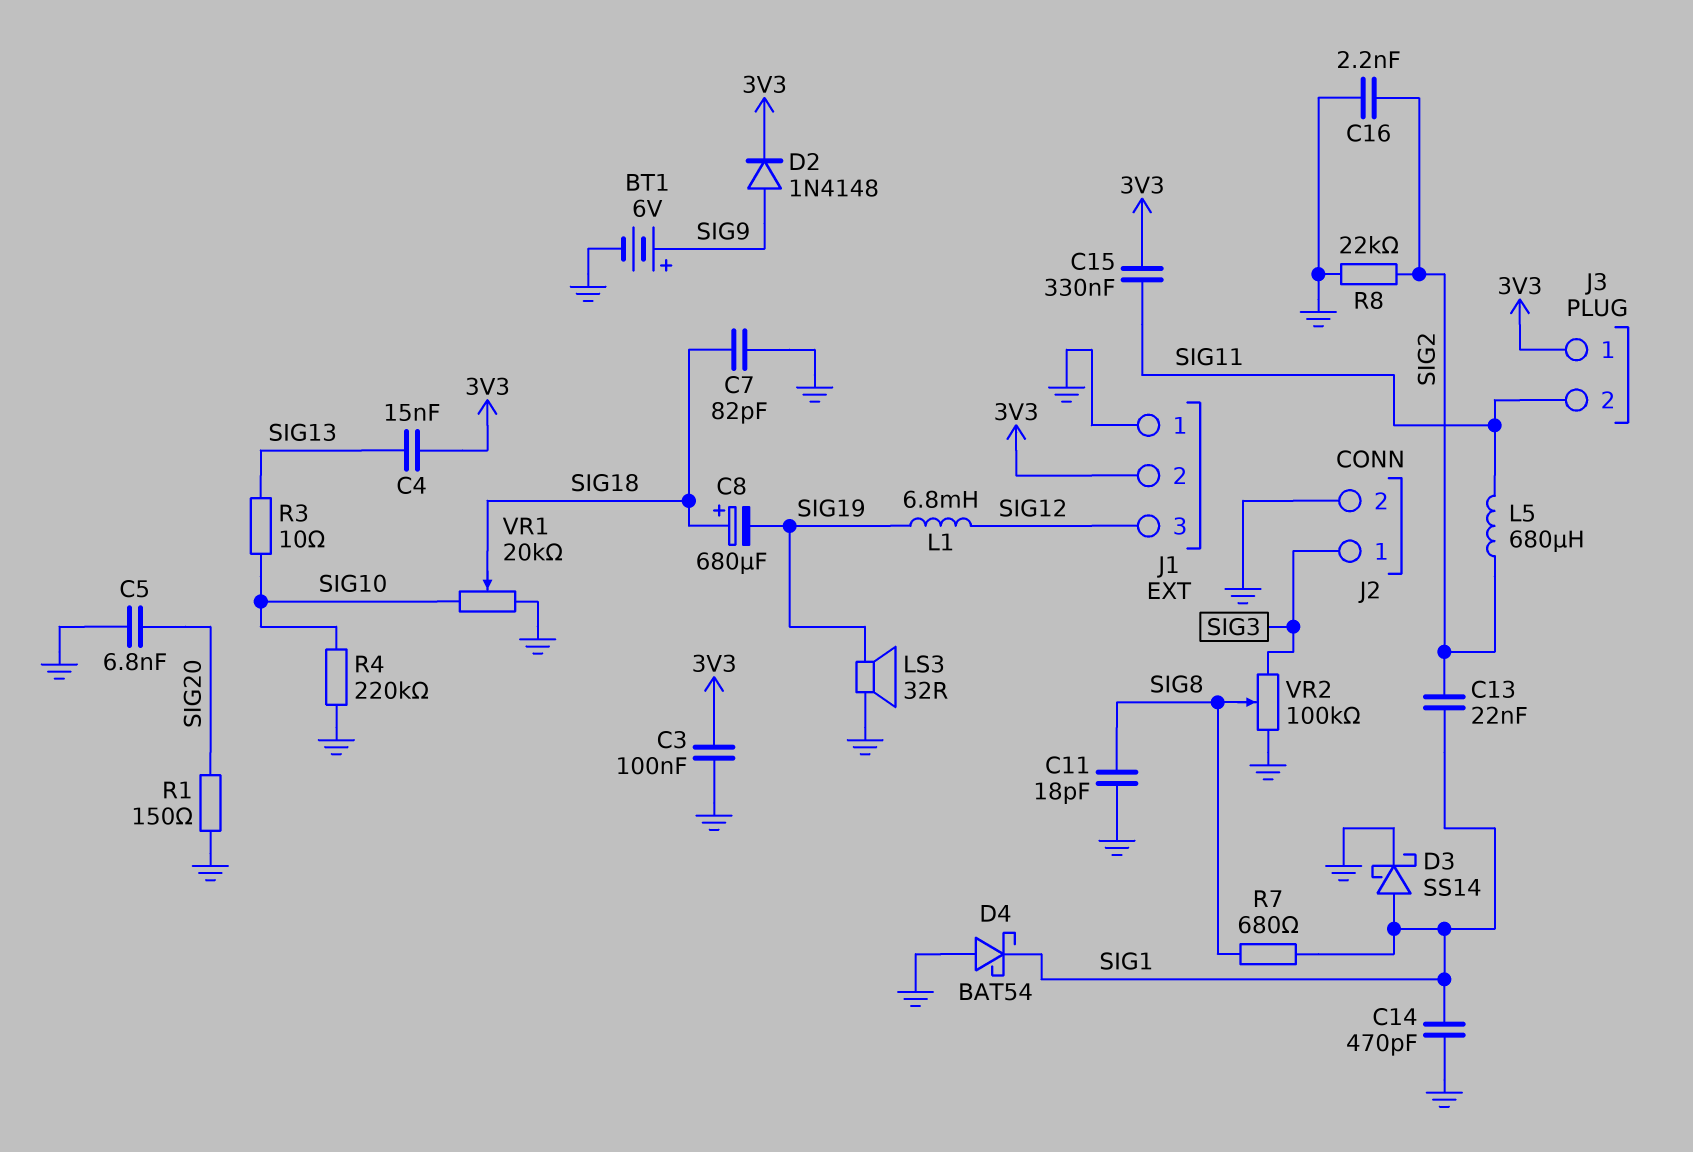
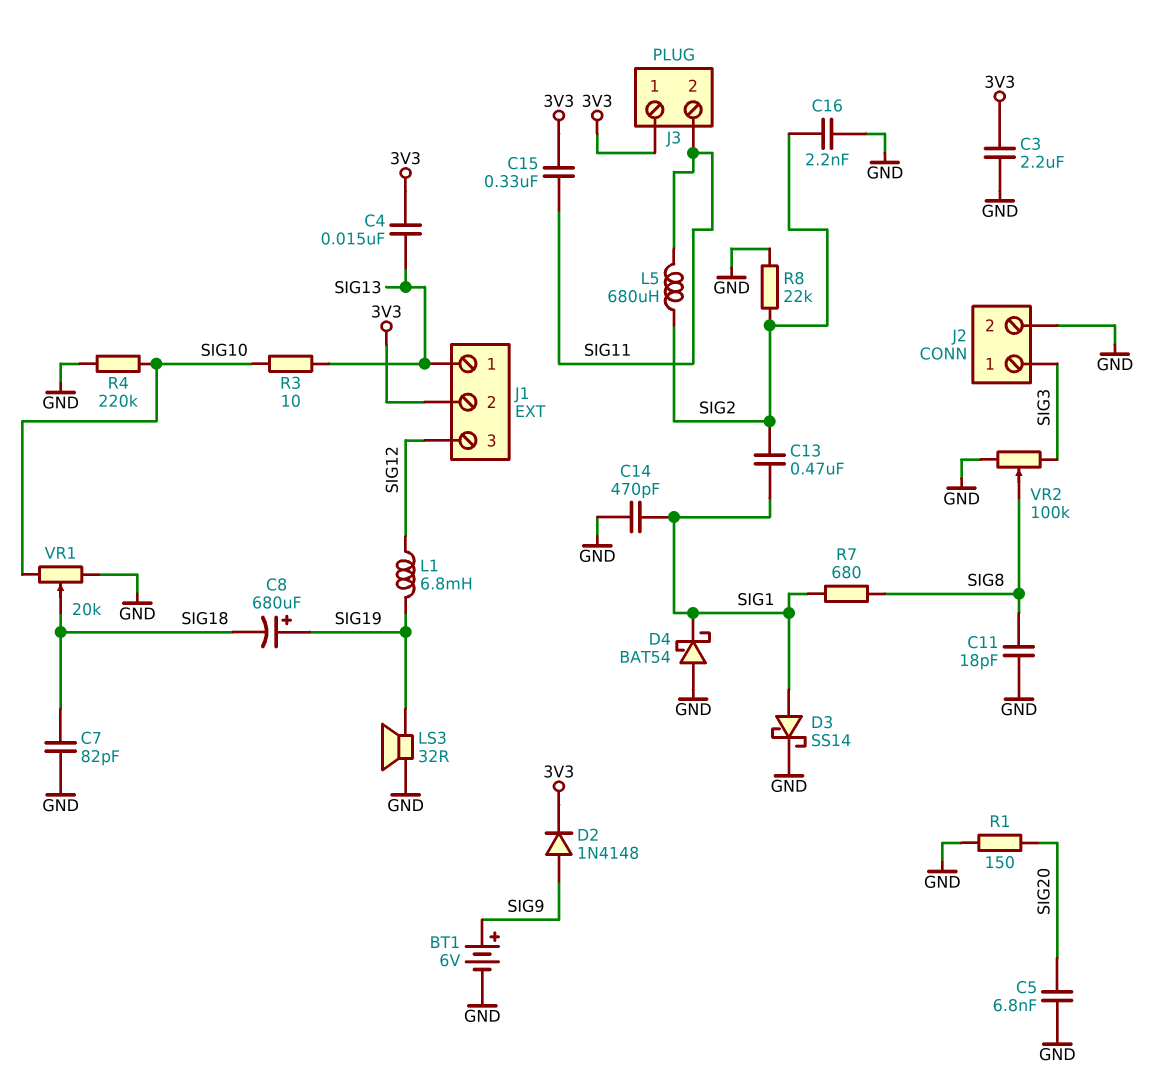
C3: 100nF (3V3, GND) -> 2.2uF (3V3, GND)
C8: 680uF (plus SIG18, minus SIG19) -> 680uF (plus SIG19, minus SIG18)
C13: 22nF (SIG1, SIG2) -> 470nF (SIG1, SIG2)
J1 pin 1: GND -> SIG13

